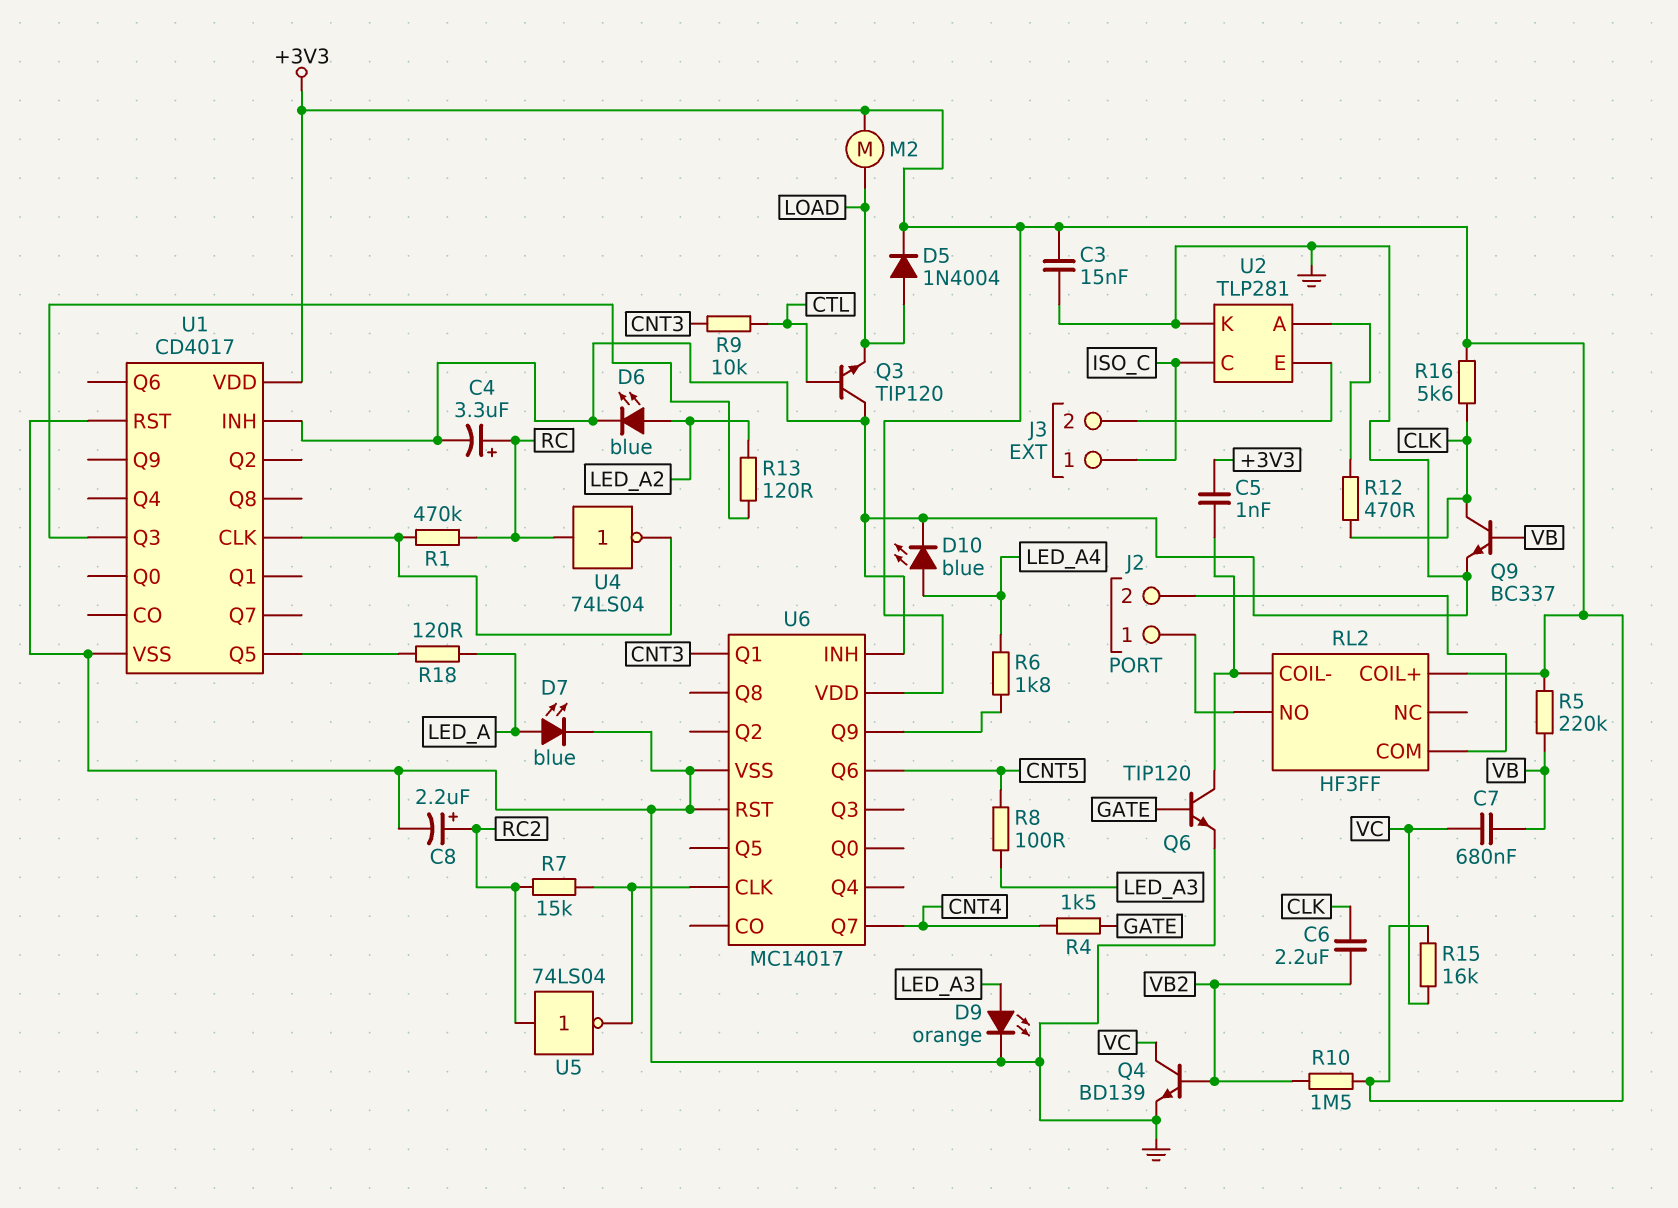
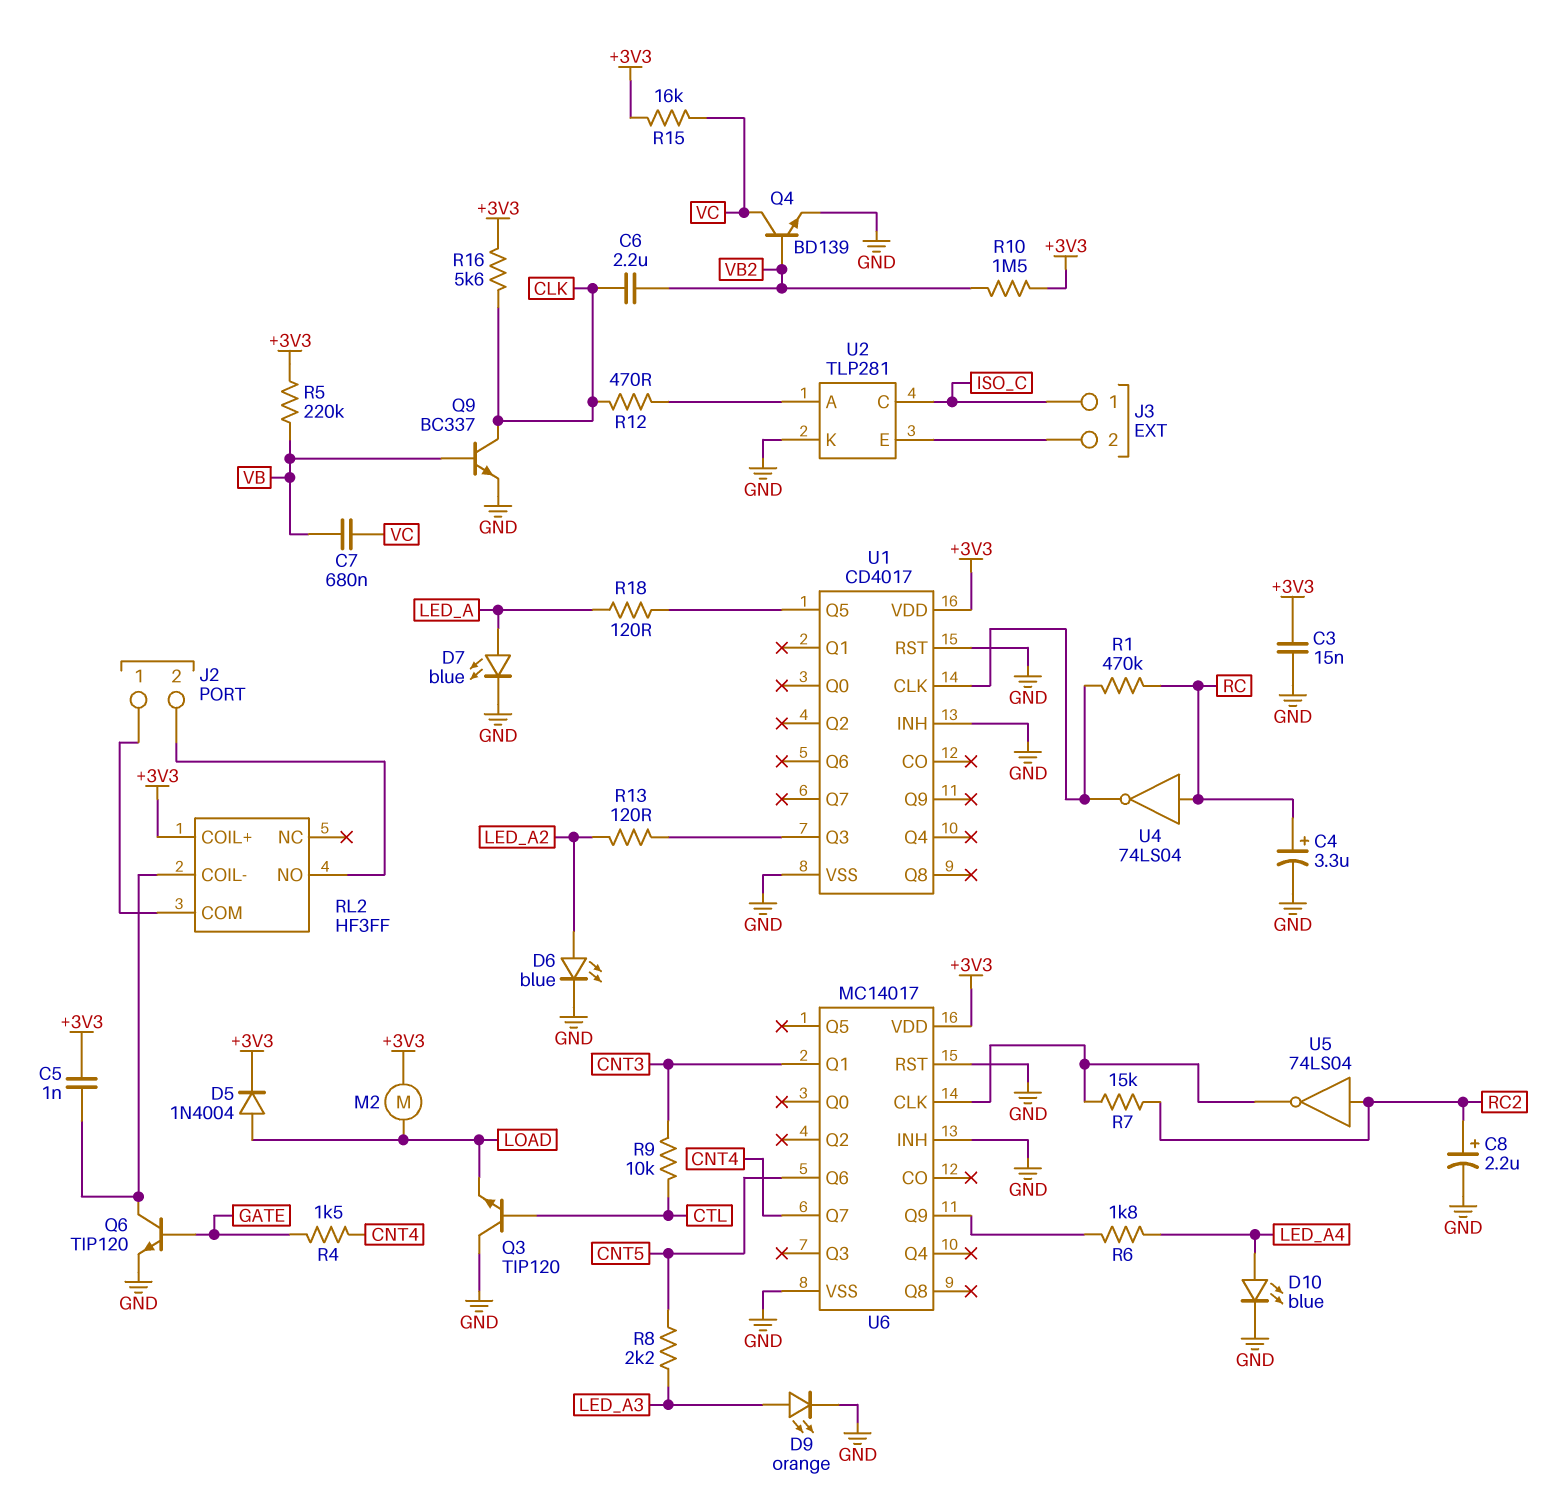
R8: 100 (CNT5, LED_A3) -> 2.2k (CNT5, LED_A3)
RL2 pin COM: J2/2 -> J2/1
RL2 pin NO: J2/1 -> J2/2

